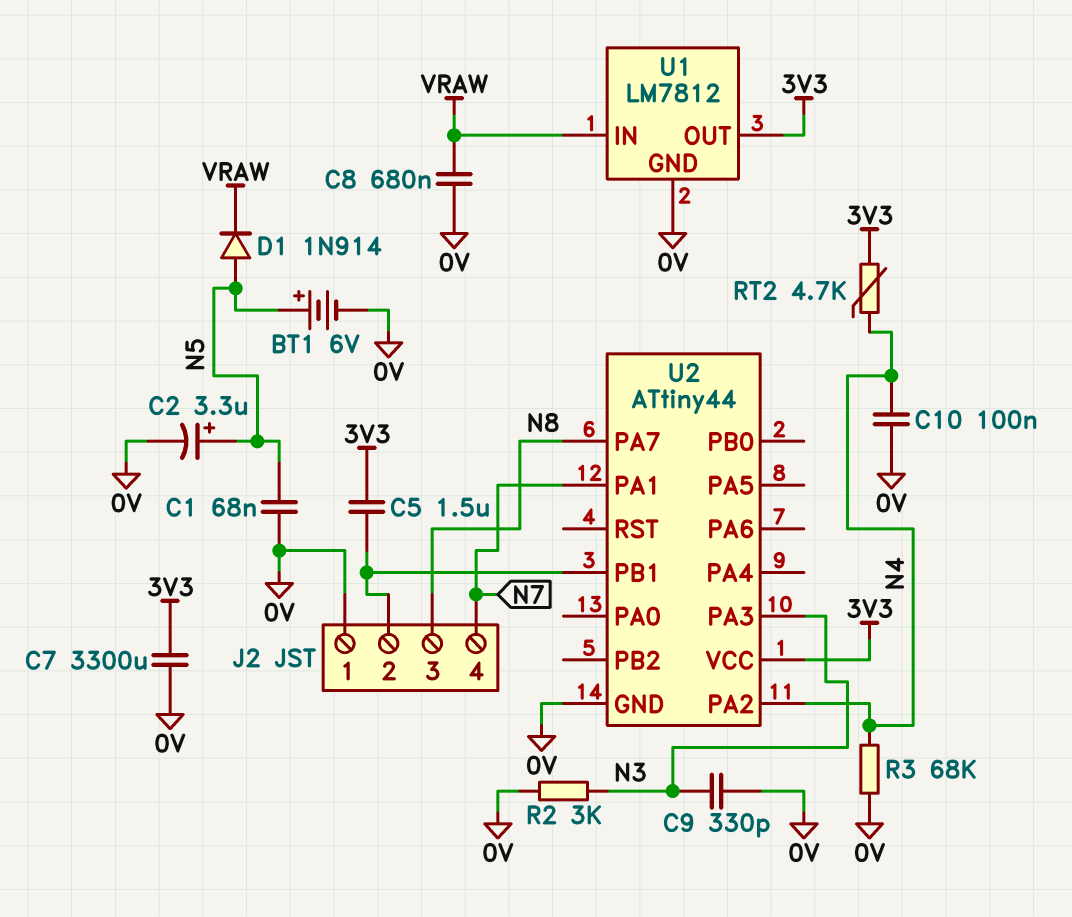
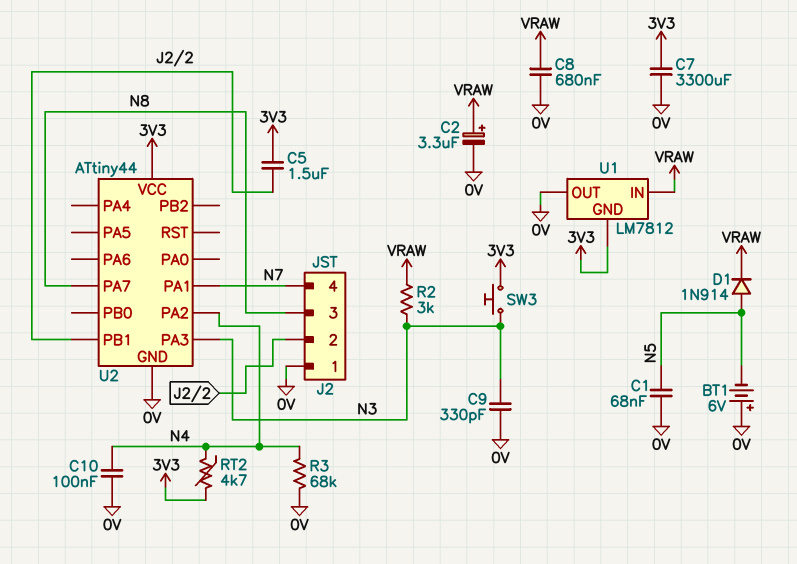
BT1: 6V (plus N5, minus 0V) -> 6V (plus 0V, minus N5)
C2: 3.3uF (plus N5, minus 0V) -> 3.3uF (plus VRAW, minus 0V)
R2: 3k (0V, N3) -> 3k (N3, VRAW)
SW3: none -> button (3V3, N3)
U1 pin GND: 0V -> 3V3
U1 pin OUT: 3V3 -> 0V

